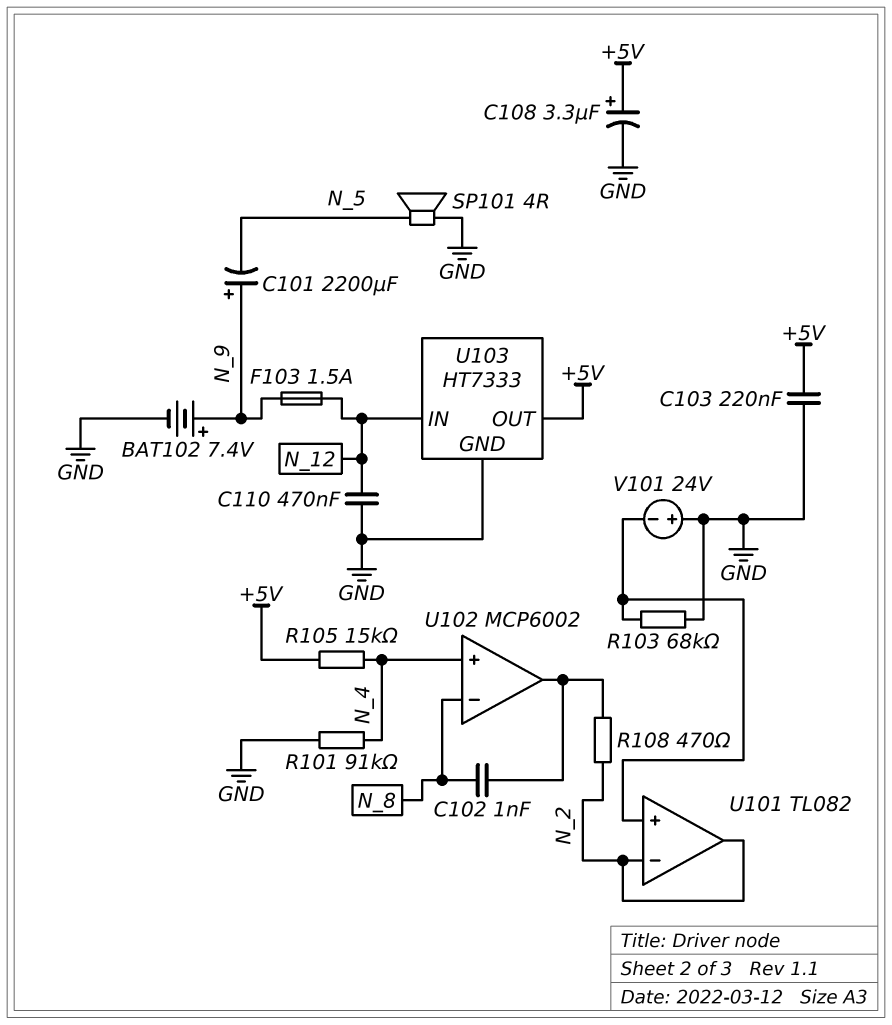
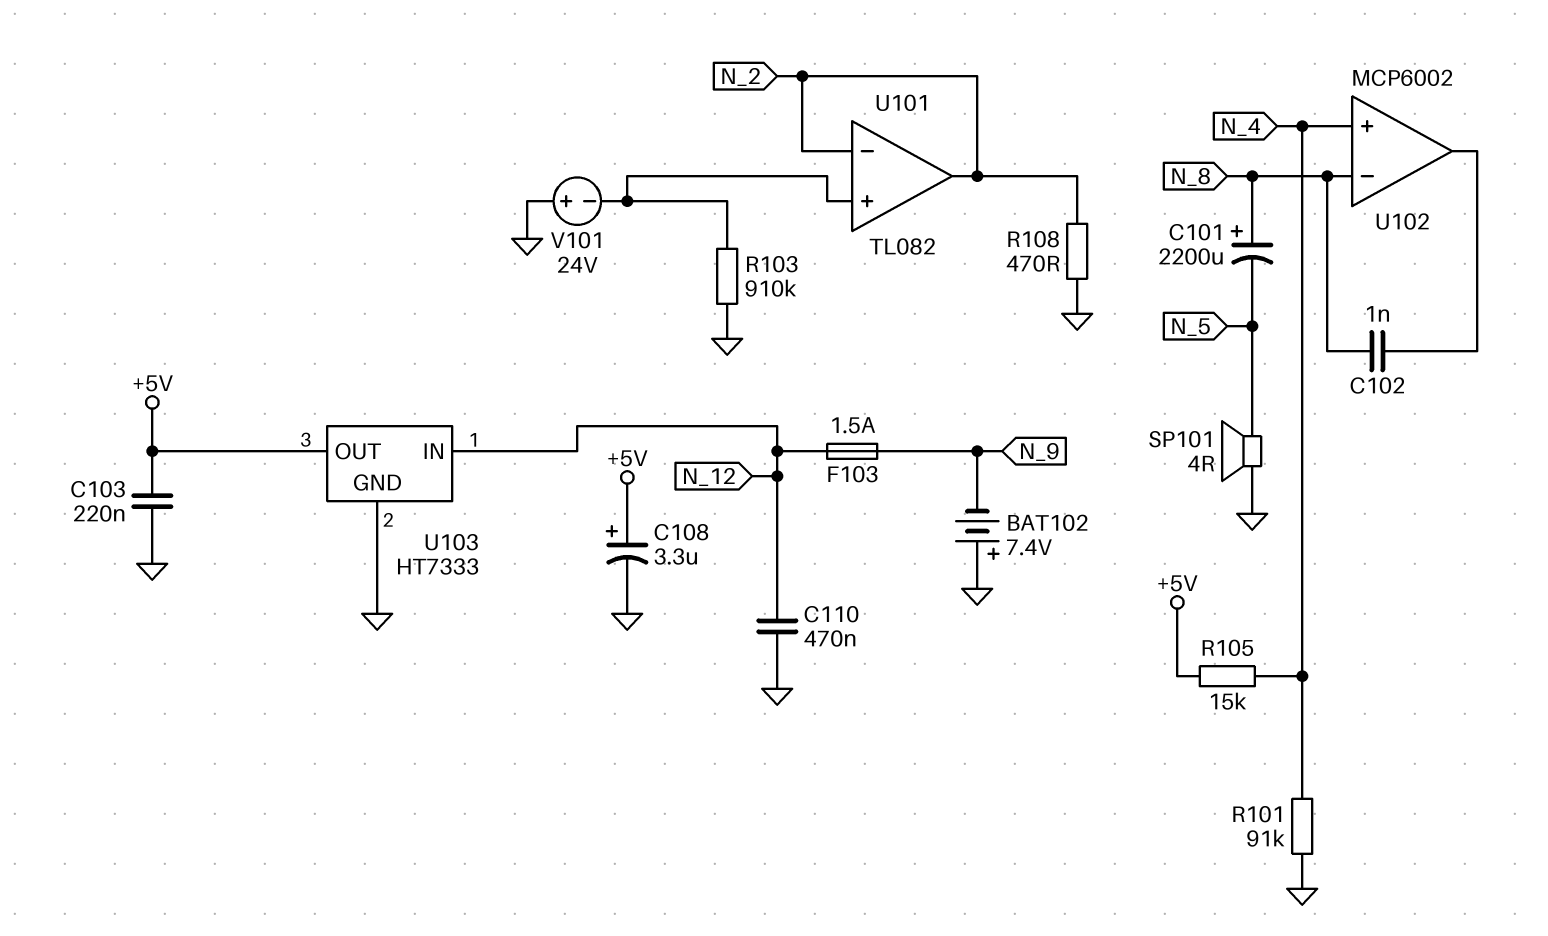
BAT102: 7.4V (plus N_9, minus GND) -> 7.4V (plus GND, minus N_9)
C101: 2200uF (plus N_9, minus N_5) -> 2200uF (plus N_8, minus N_5)
R103: 68k (GND, U101/in+) -> 910k (GND, U101/in+)
R108: 470 (N_2, U102/out) -> 470 (GND, N_2)

